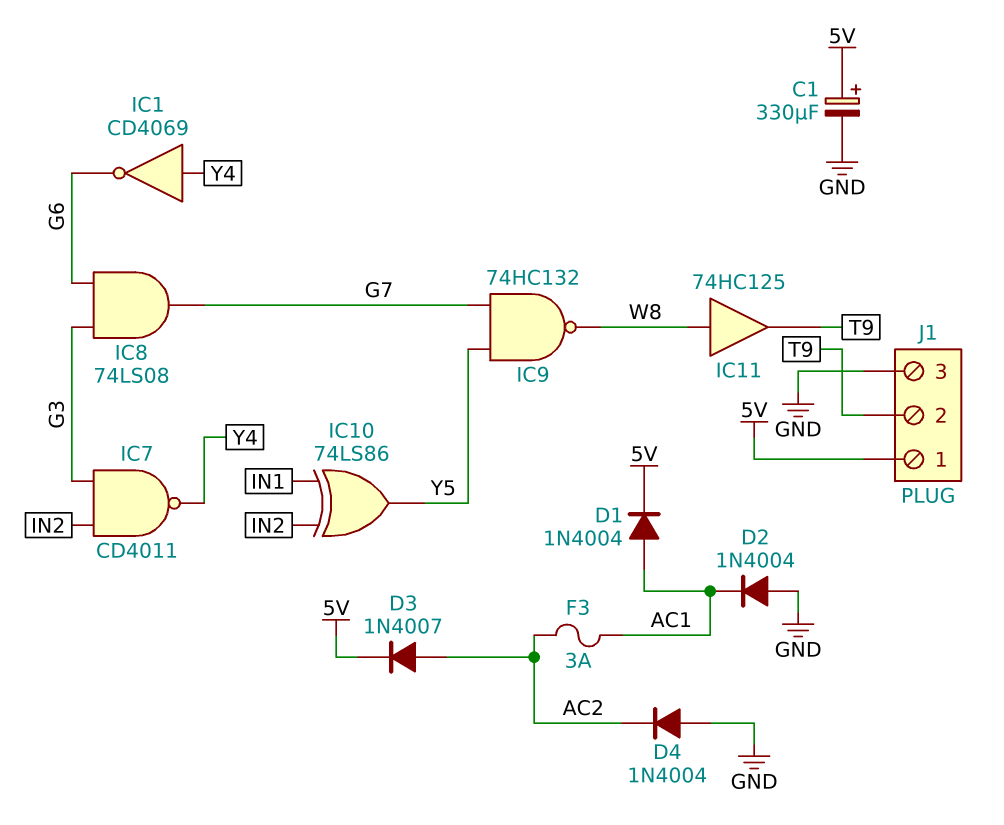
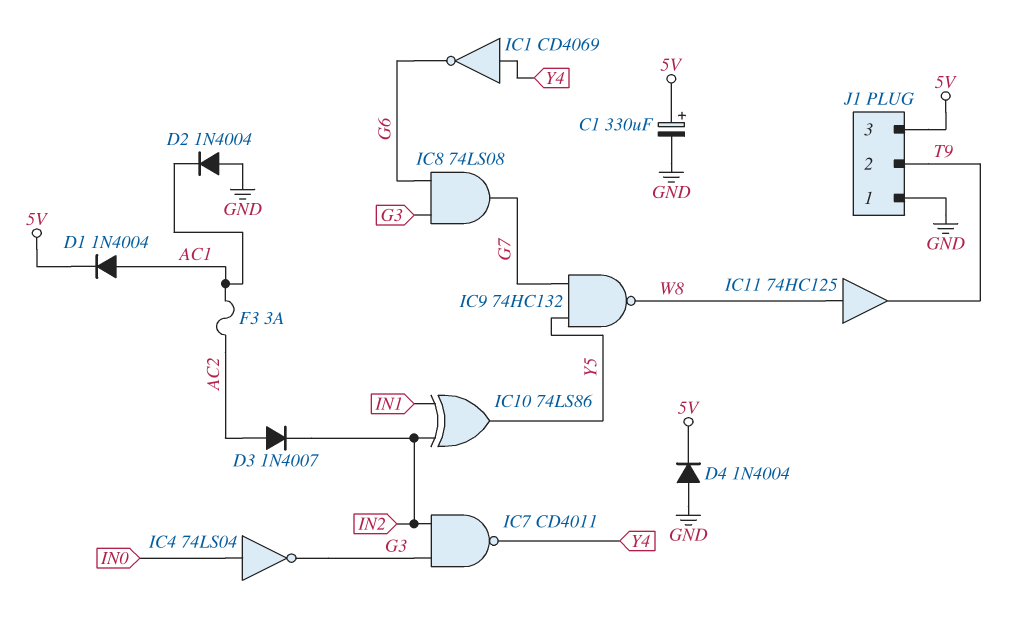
D3: diode 1N4007 (A AC2, K 5V) -> diode 1N4007 (A AC2, K IN2)
D4: diode 1N4004 (A GND, K AC2) -> diode 1N4004 (A GND, K 5V)
IC4: none -> NOT 74LS04 (in IN0, out G3)
J1 pin 1: 5V -> GND
J1 pin 3: GND -> 5V

